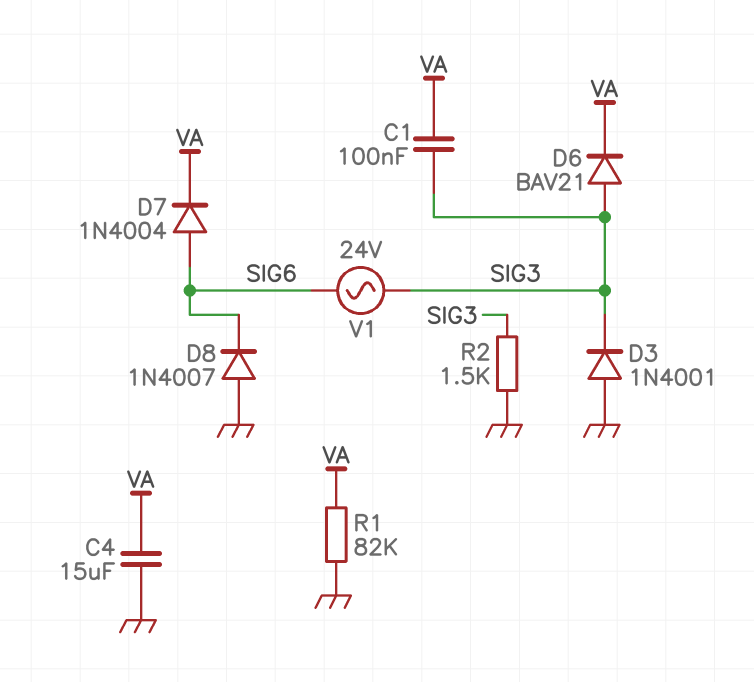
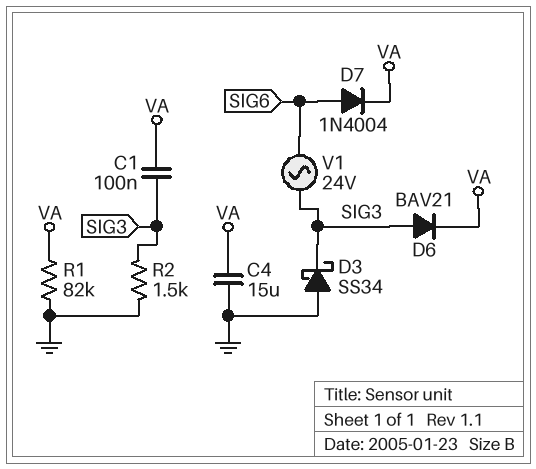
D3: diode 1N4001 (A GND, K SIG3) -> schottky SS34 (A GND, K SIG3)
D8: diode 1N4007 (A GND, K SIG6) -> none

